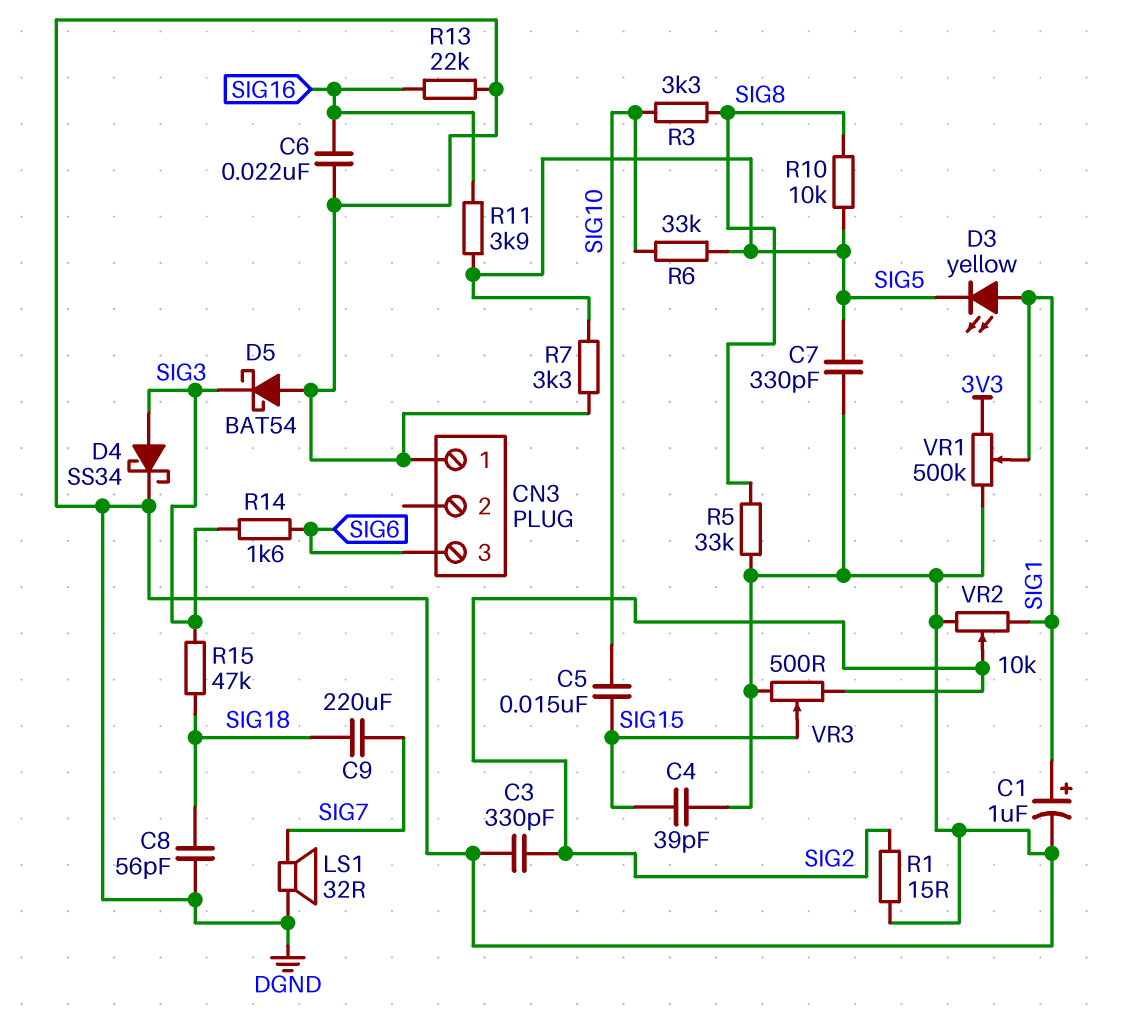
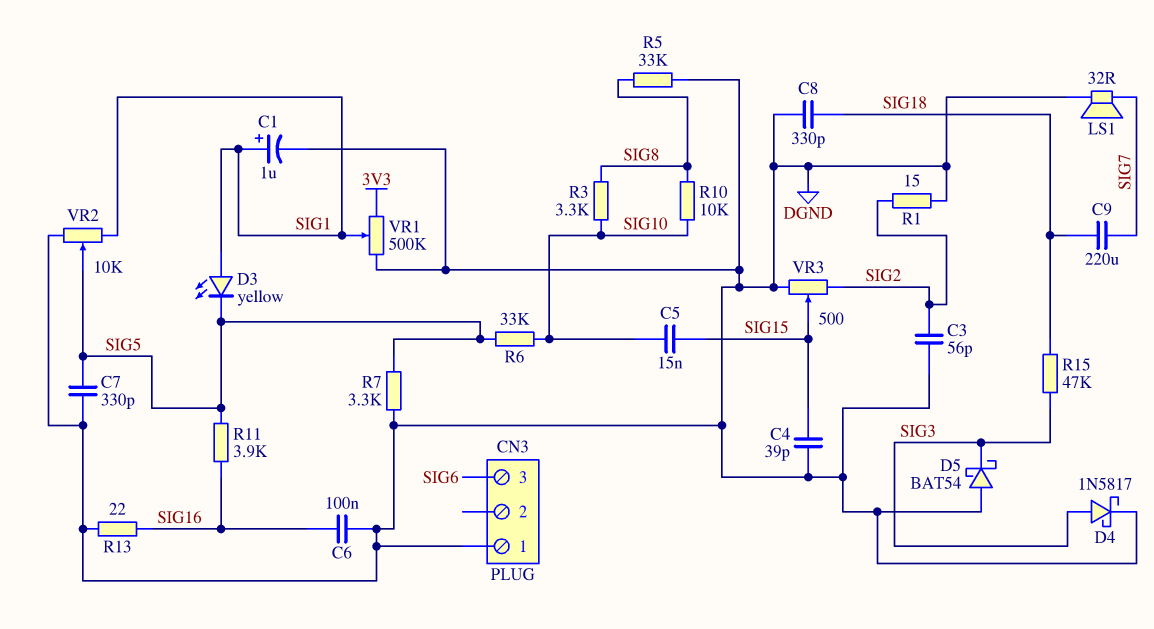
C3: 330pF (DGND, SIG2) -> 56pF (DGND, SIG2)
C6: 22nF (DGND, SIG16) -> 100nF (DGND, SIG16)
C8: 56pF (DGND, SIG18) -> 330pF (DGND, SIG18)
D4: schottky SS34 (A SIG3, K DGND) -> schottky 1N5817 (A SIG3, K DGND)
R10: 10k (SIG5, SIG8) -> 10k (SIG8, SIG10)
R13: 22k (DGND, SIG16) -> 22 (DGND, SIG16)
R14: 1.6k (SIG3, SIG6) -> none
VR2: 10k (DGND, SIG1, wiper SIG2) -> 10k (DGND, SIG1, wiper SIG5)

